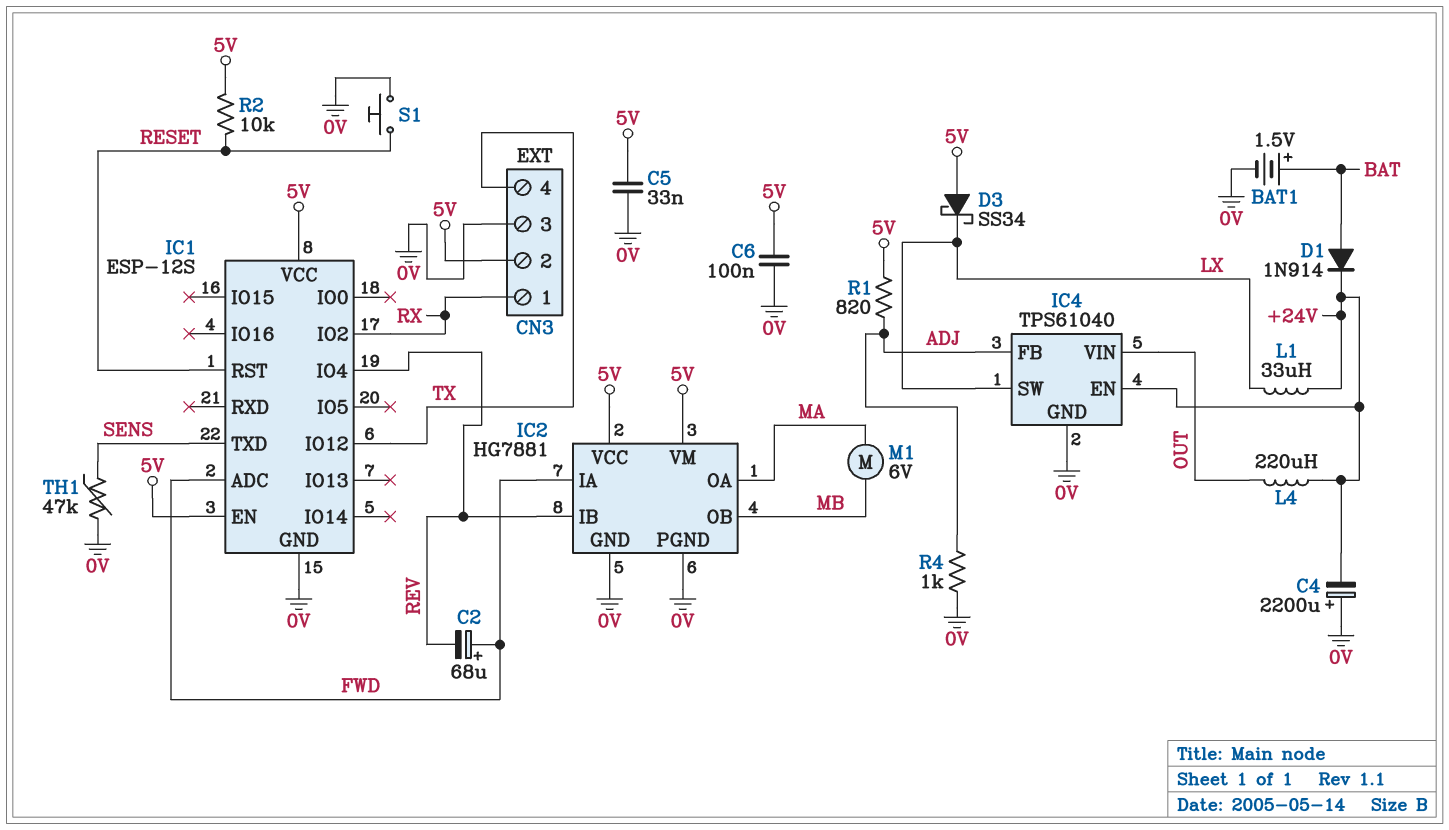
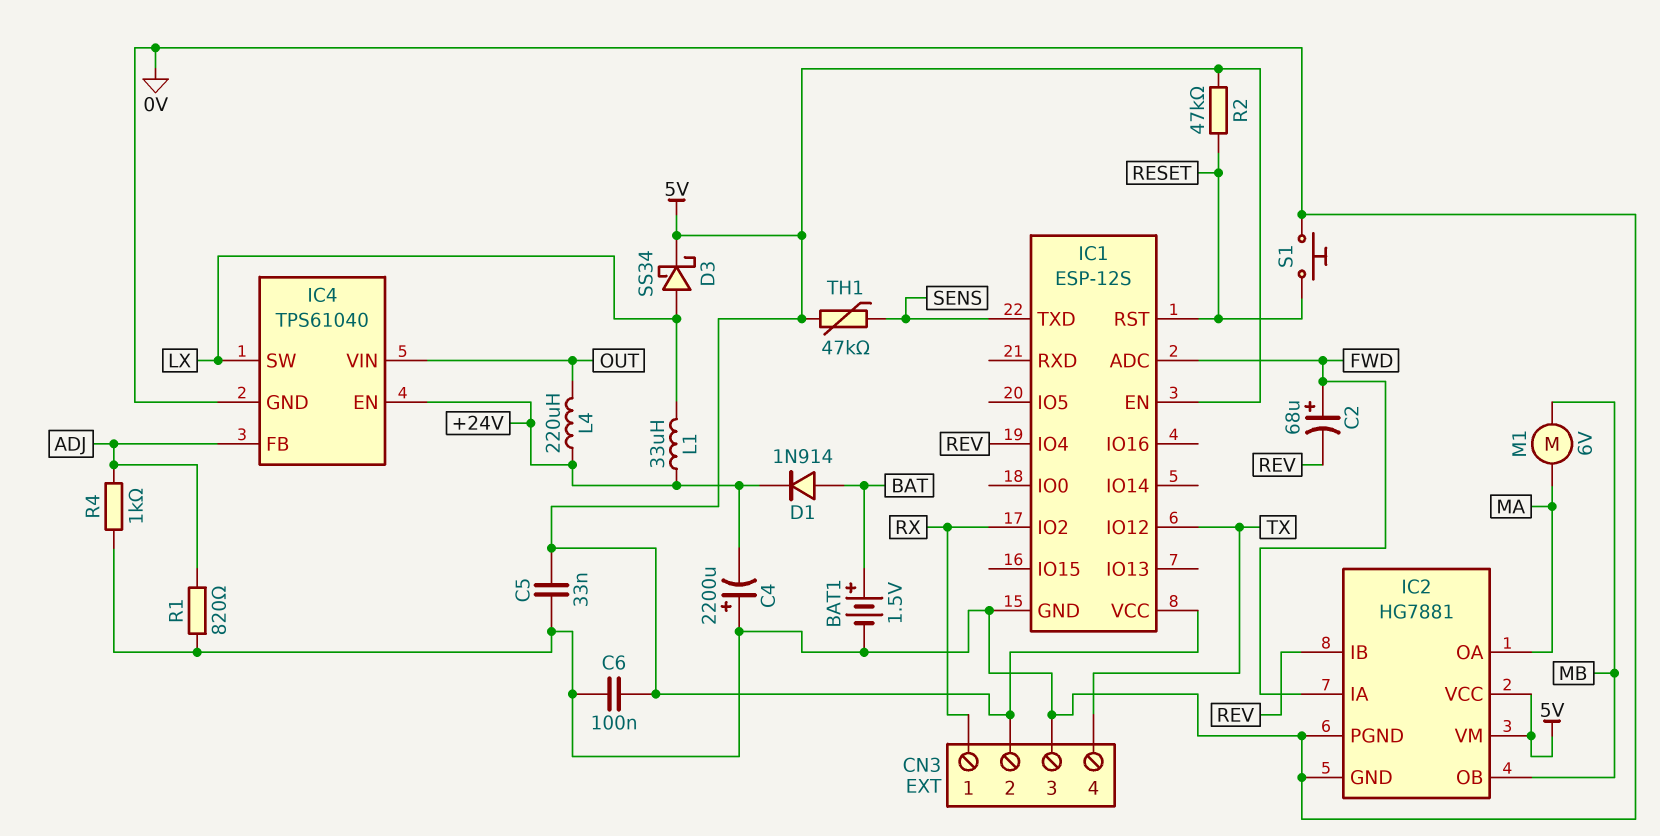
D3: schottky SS34 (A 5V, K LX) -> schottky SS34 (A LX, K 5V)
R1: 820 (5V, ADJ) -> 820 (0V, ADJ)
R2: 10k (5V, RESET) -> 47k (5V, RESET)
TH1: 47k (0V, SENS) -> 47k (5V, SENS)

